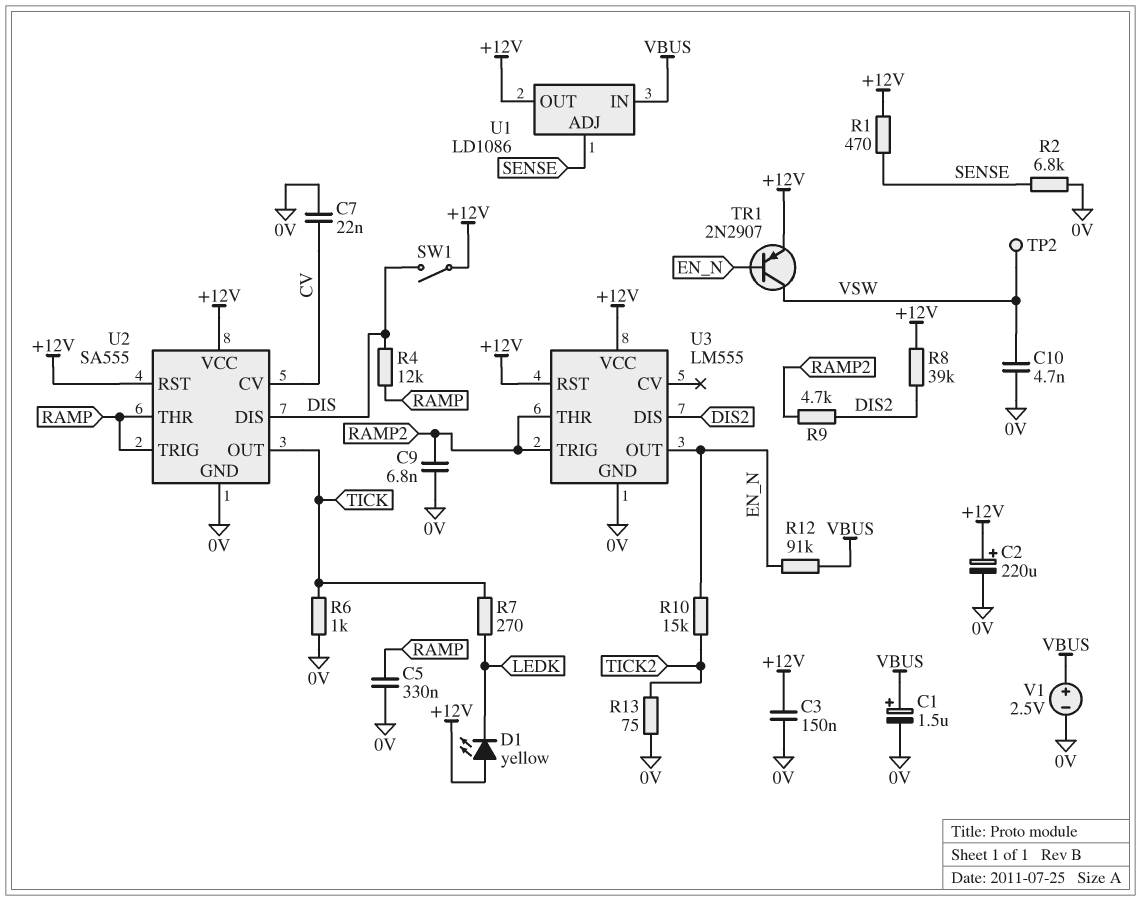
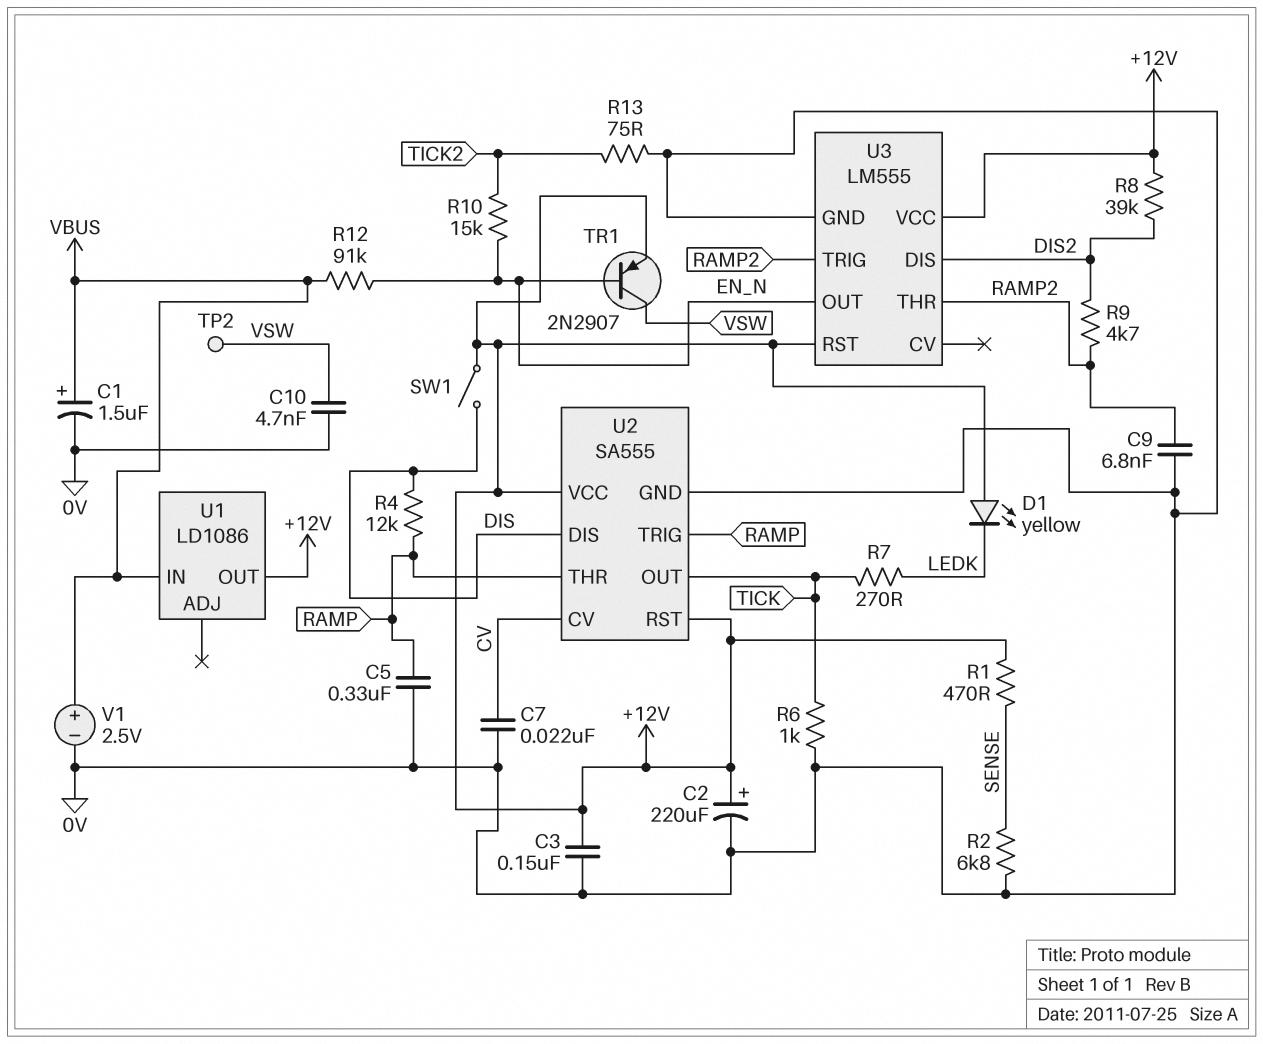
U1 pin ADJ: SENSE -> none

